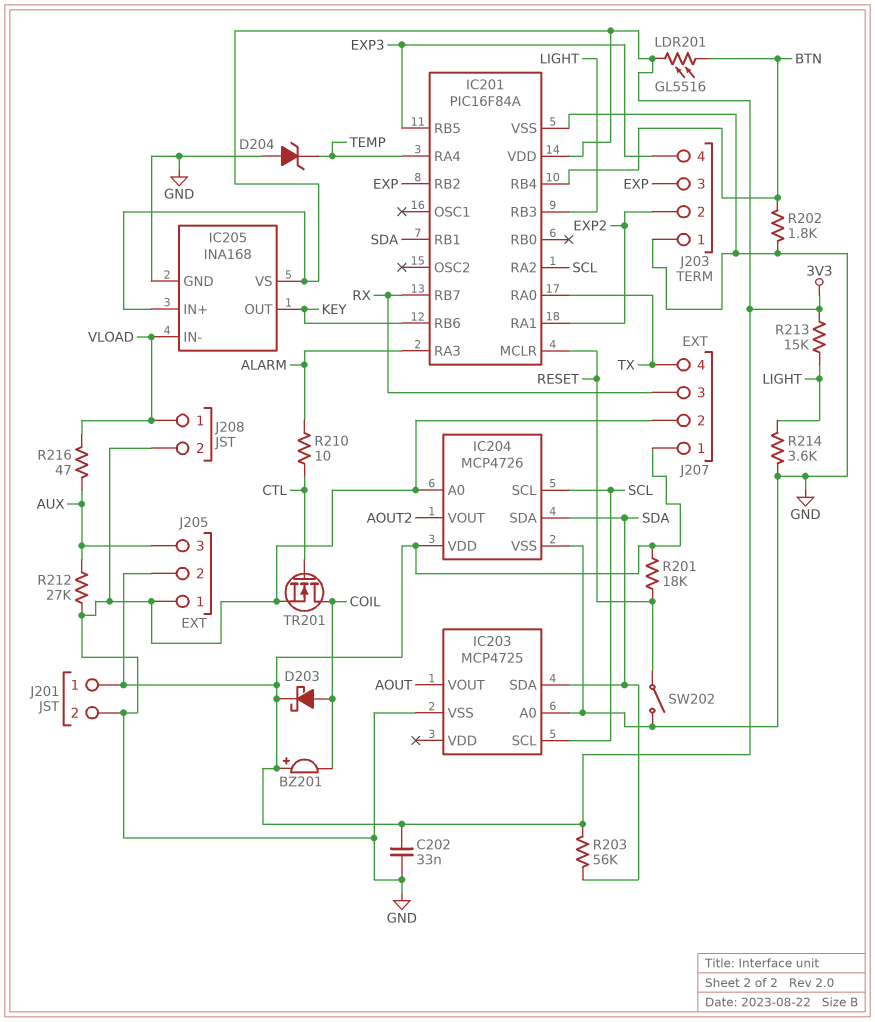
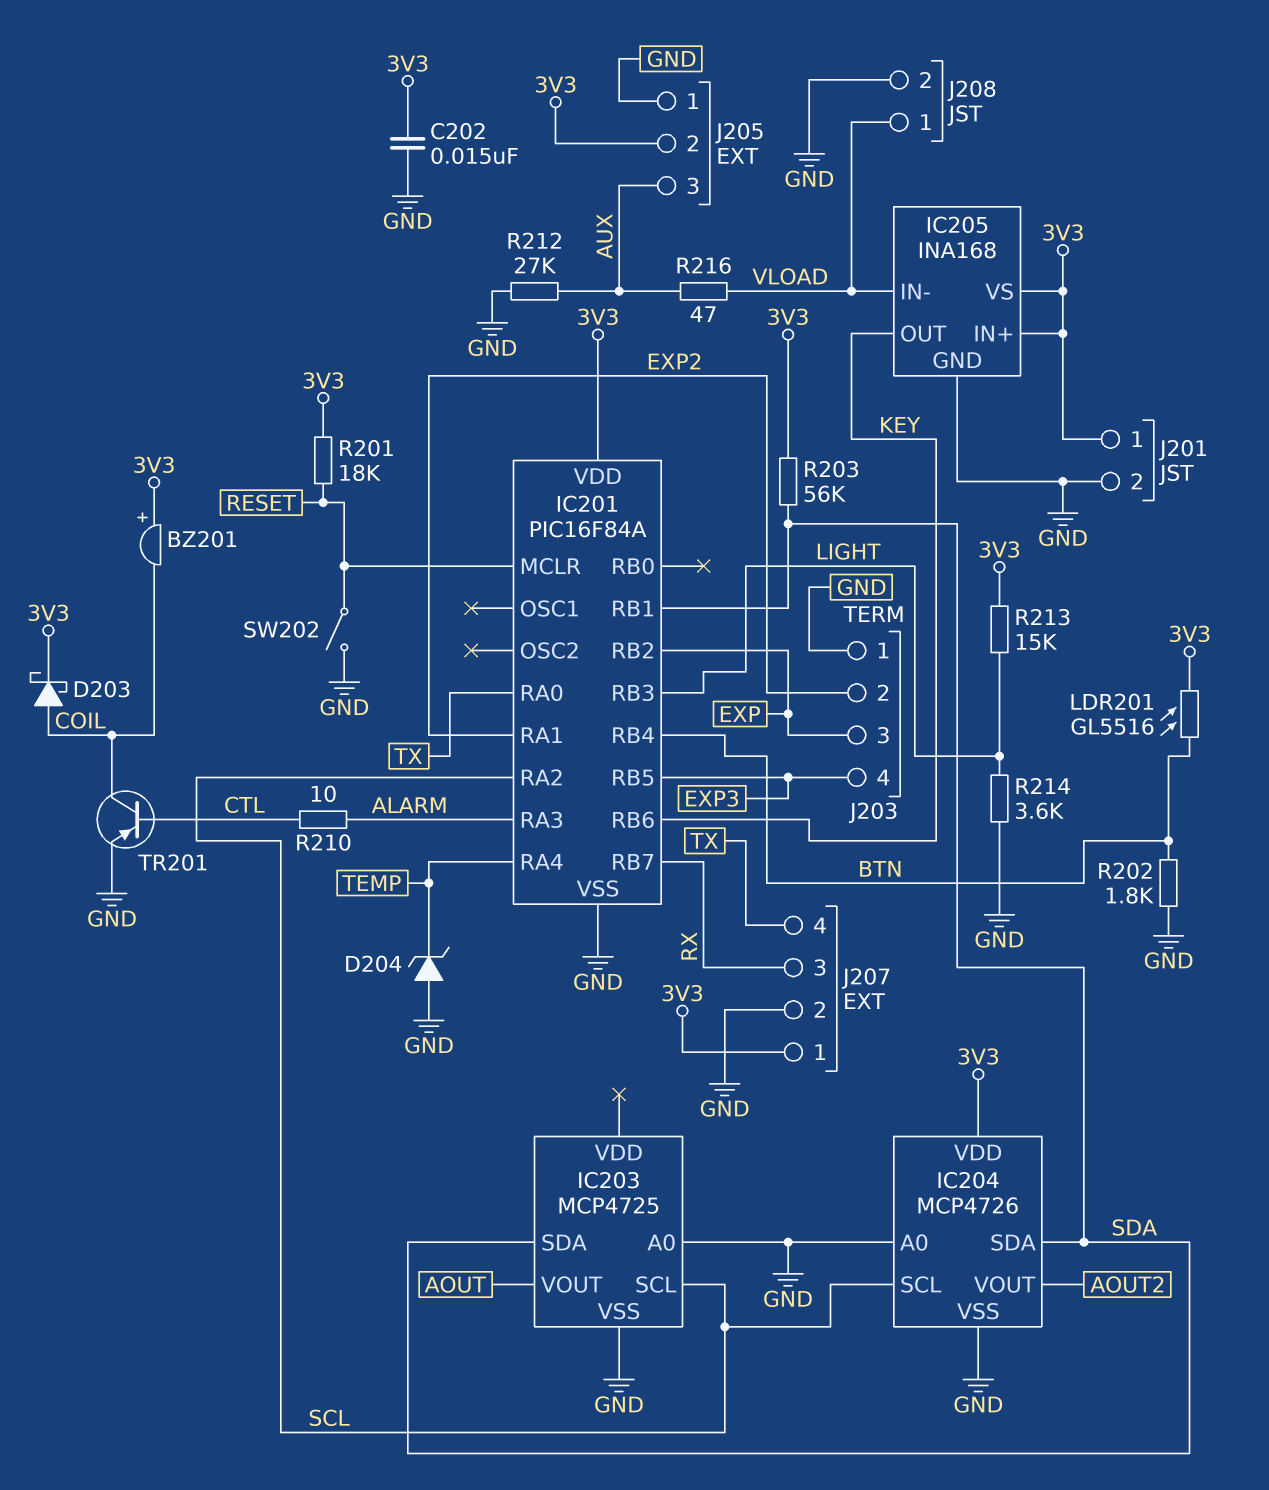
C202: 33nF (3V3, GND) -> 15nF (3V3, GND)
TR201: NMOS (G CTL, D COIL, S GND) -> PNP (B CTL, C COIL, E GND)

